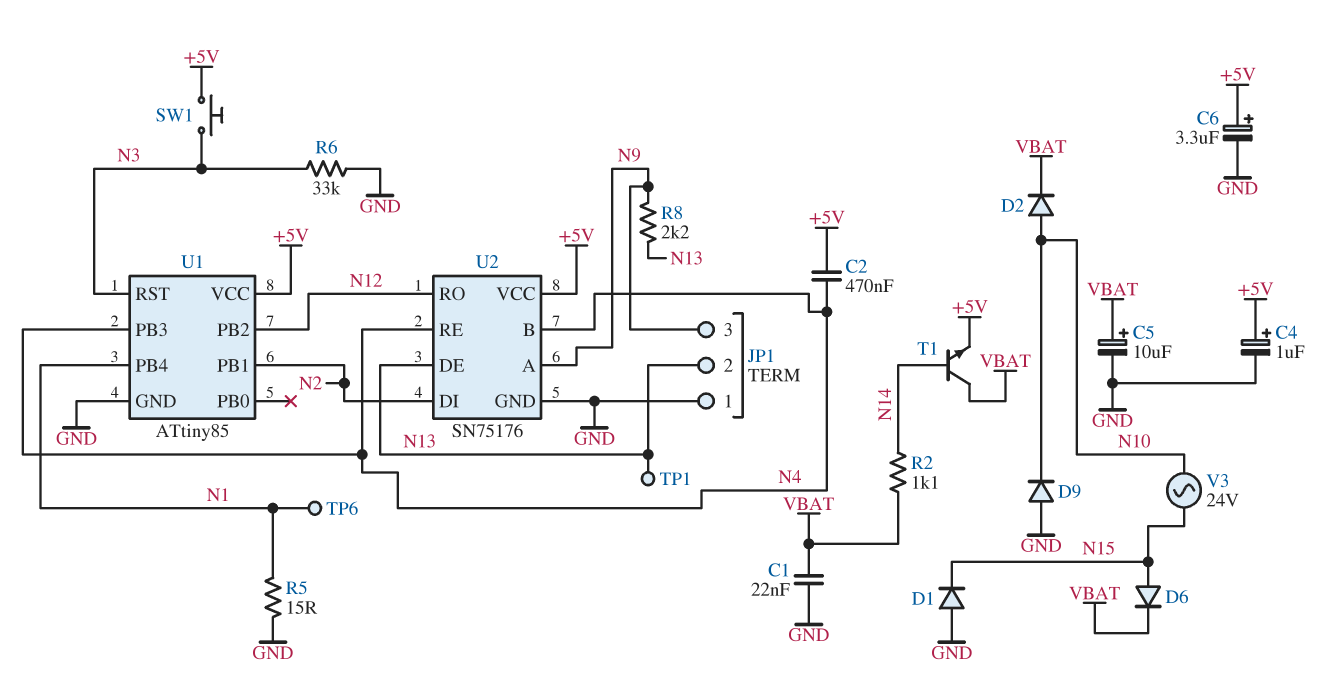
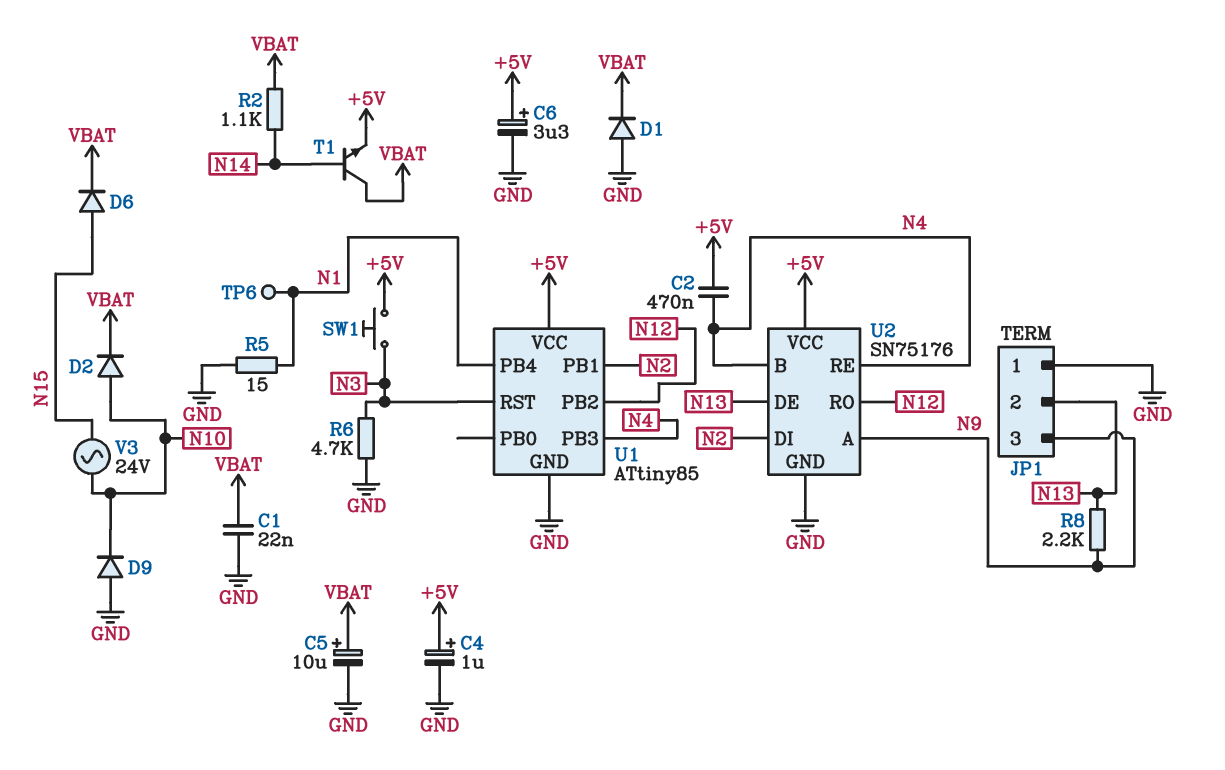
D1: diode (A GND, K N15) -> diode (A GND, K VBAT)
R6: 33k (GND, N3) -> 4.7k (GND, N3)
TP1: test point (N13) -> none

